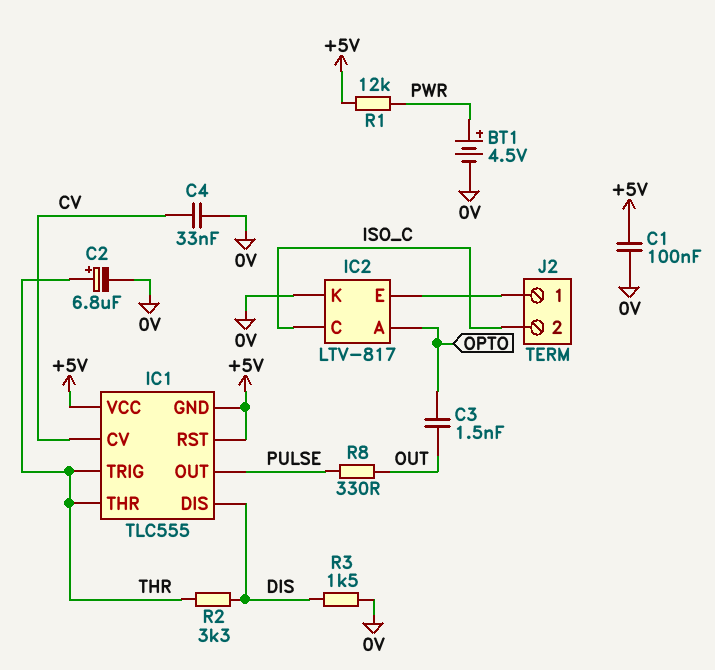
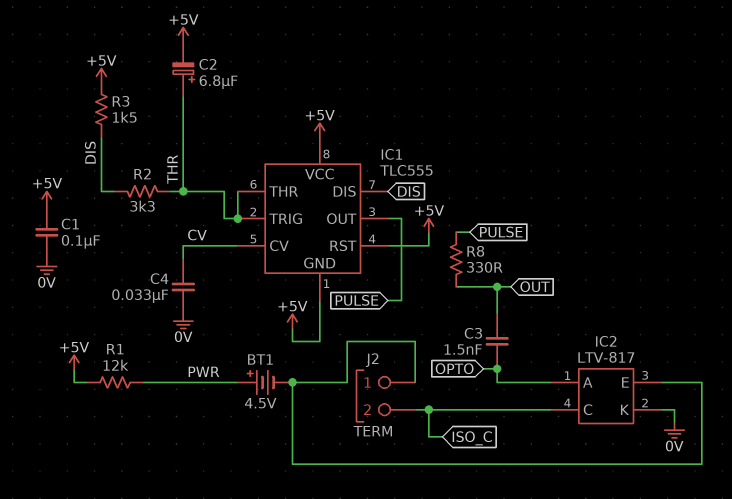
BT1: 4.5V (plus PWR, minus 0V) -> 4.5V (plus PWR, minus IC2/E)
C2: 6.8uF (plus THR, minus 0V) -> 6.8uF (plus THR, minus +5V)
R3: 1.5k (0V, DIS) -> 1.5k (+5V, DIS)

